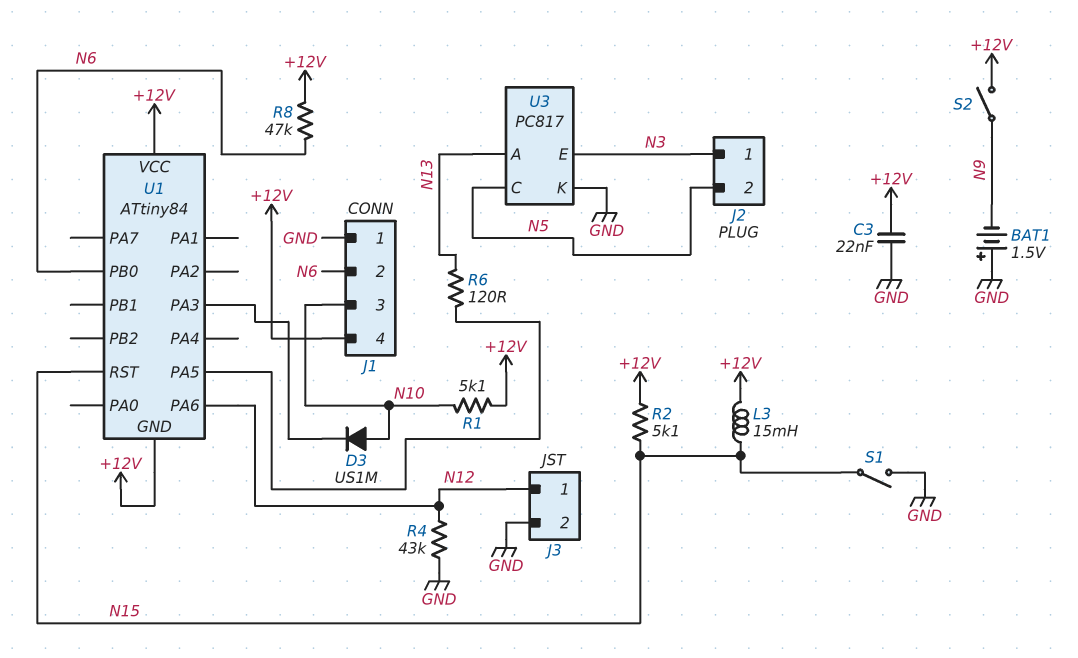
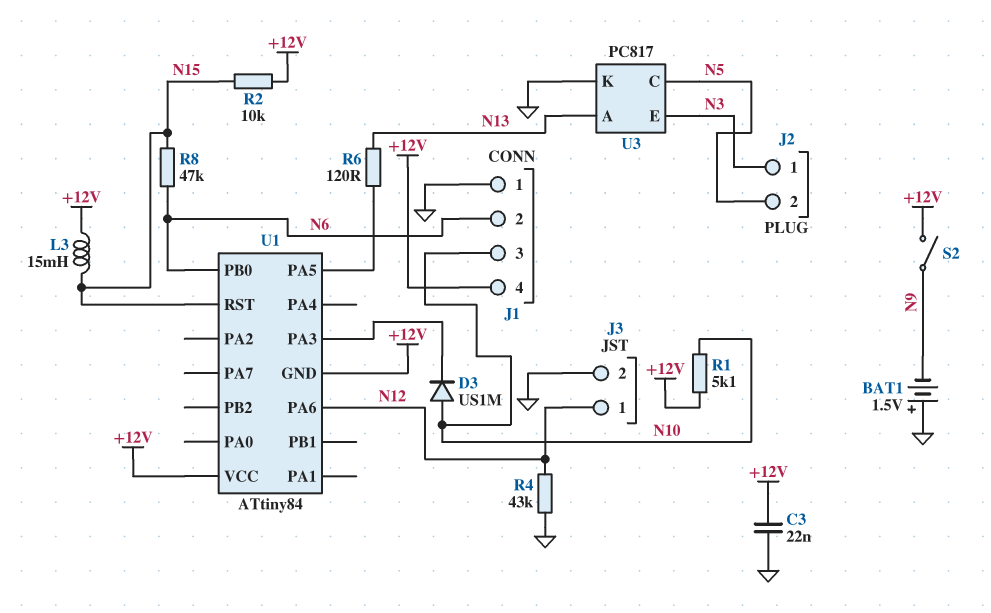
R2: 5.1k (+12V, N15) -> 10k (+12V, N15)
R8: 47k (+12V, N6) -> 47k (N6, N15)
S1: switch (GND, N15) -> none

